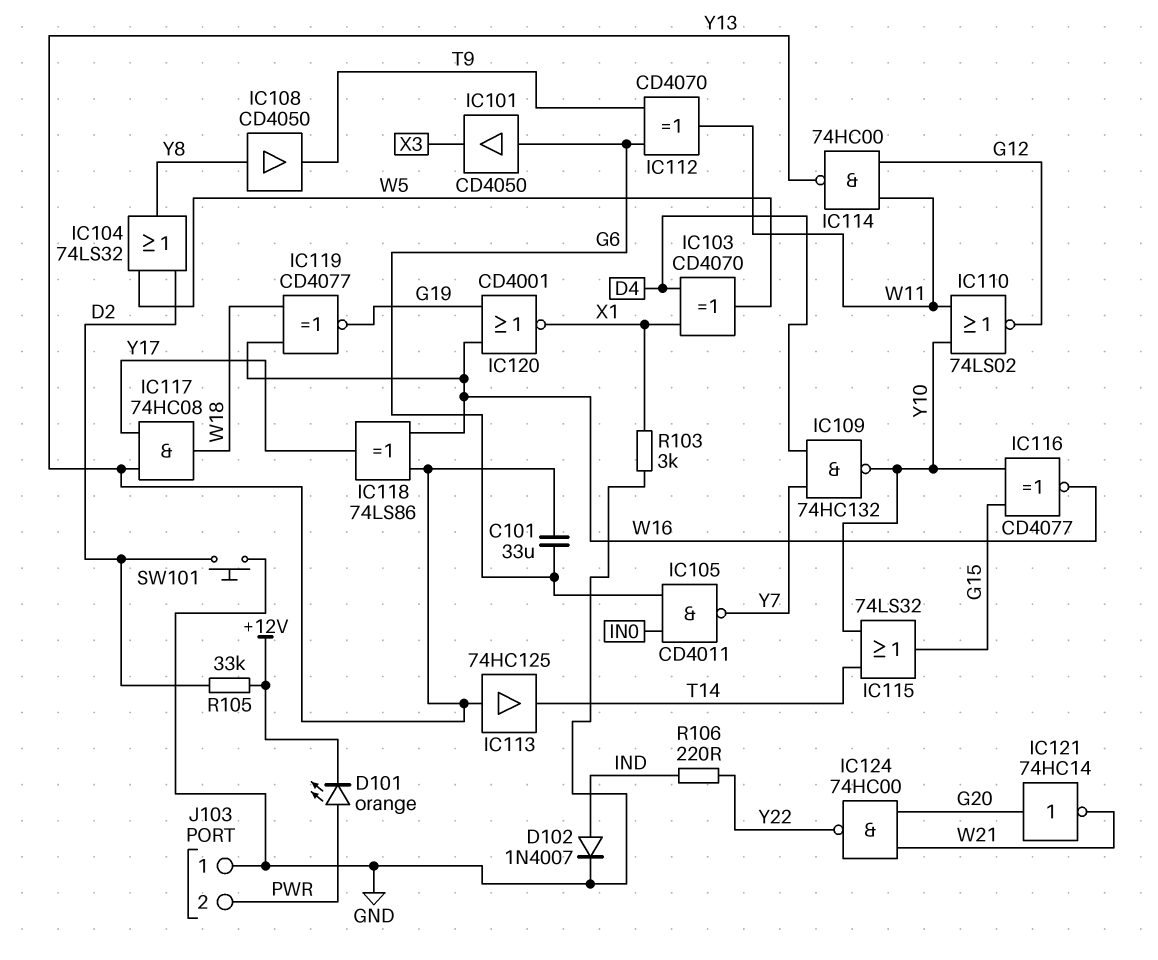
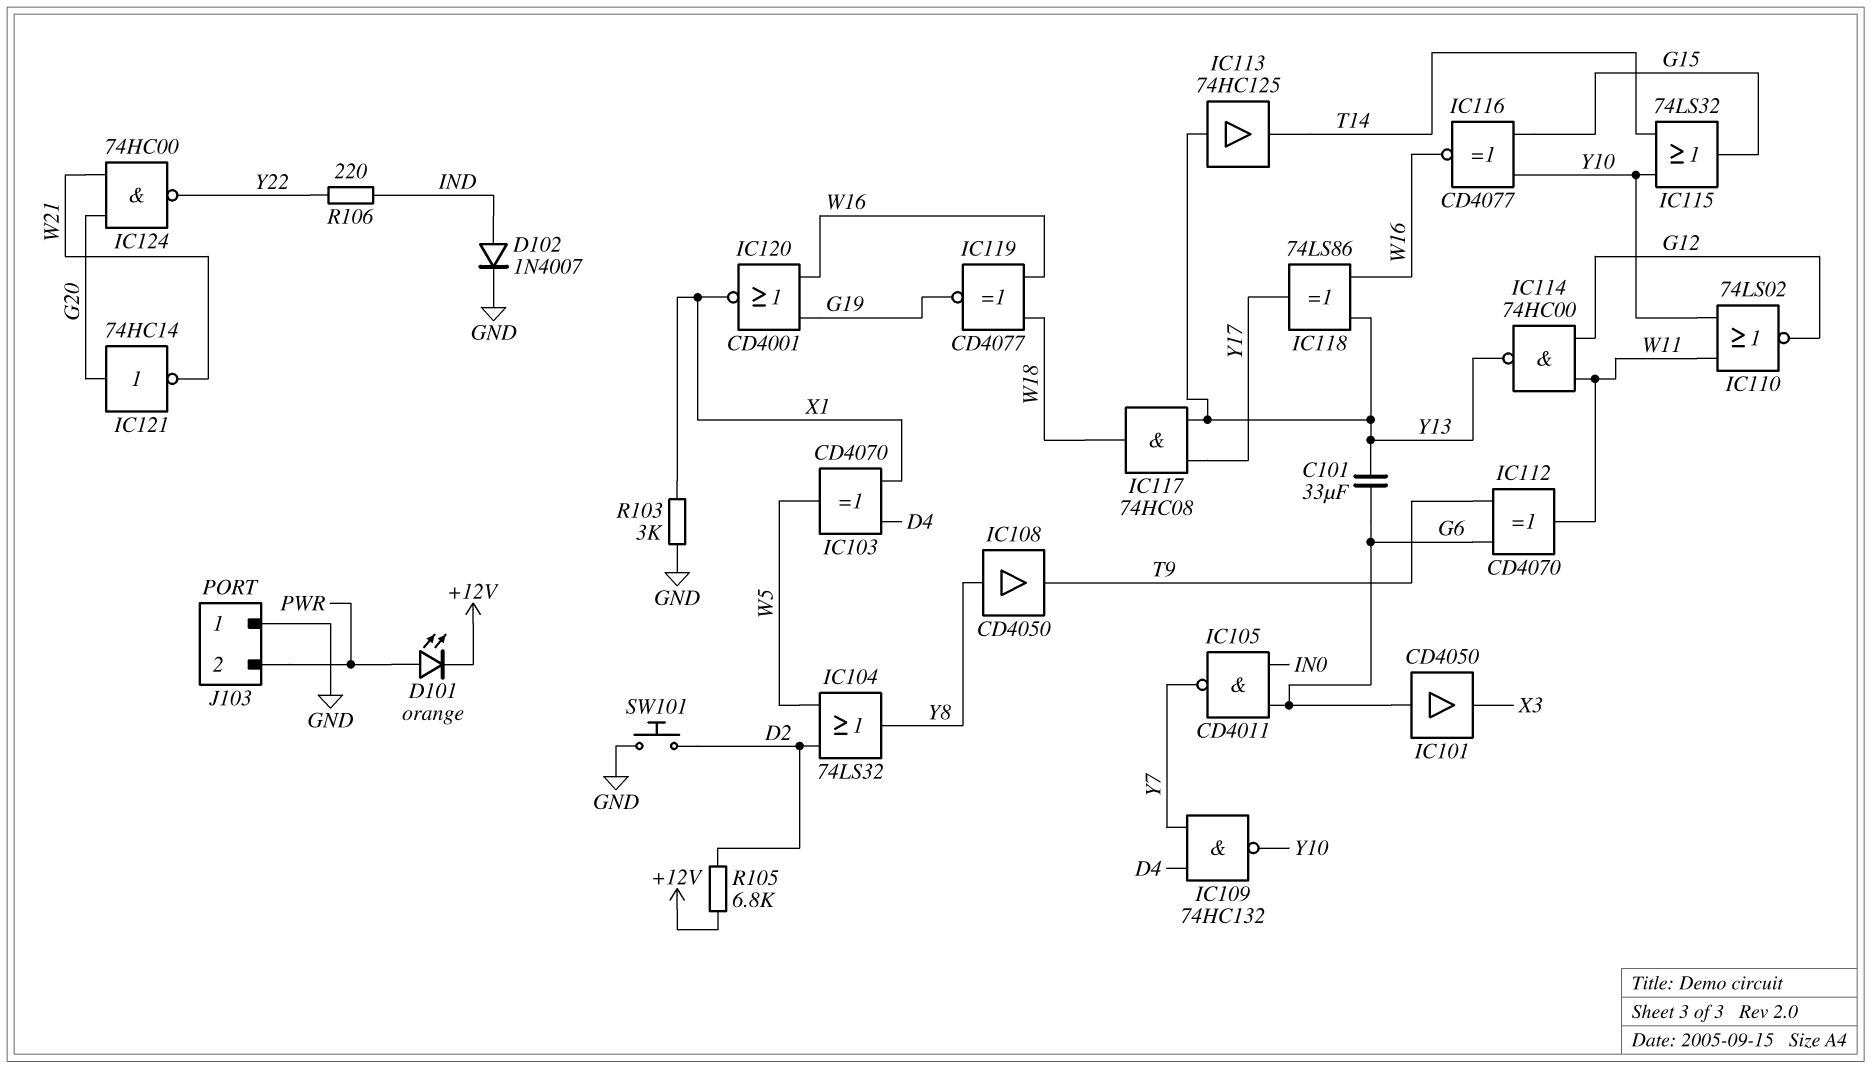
R105: 33k (+12V, D2) -> 6.8k (+12V, D2)

